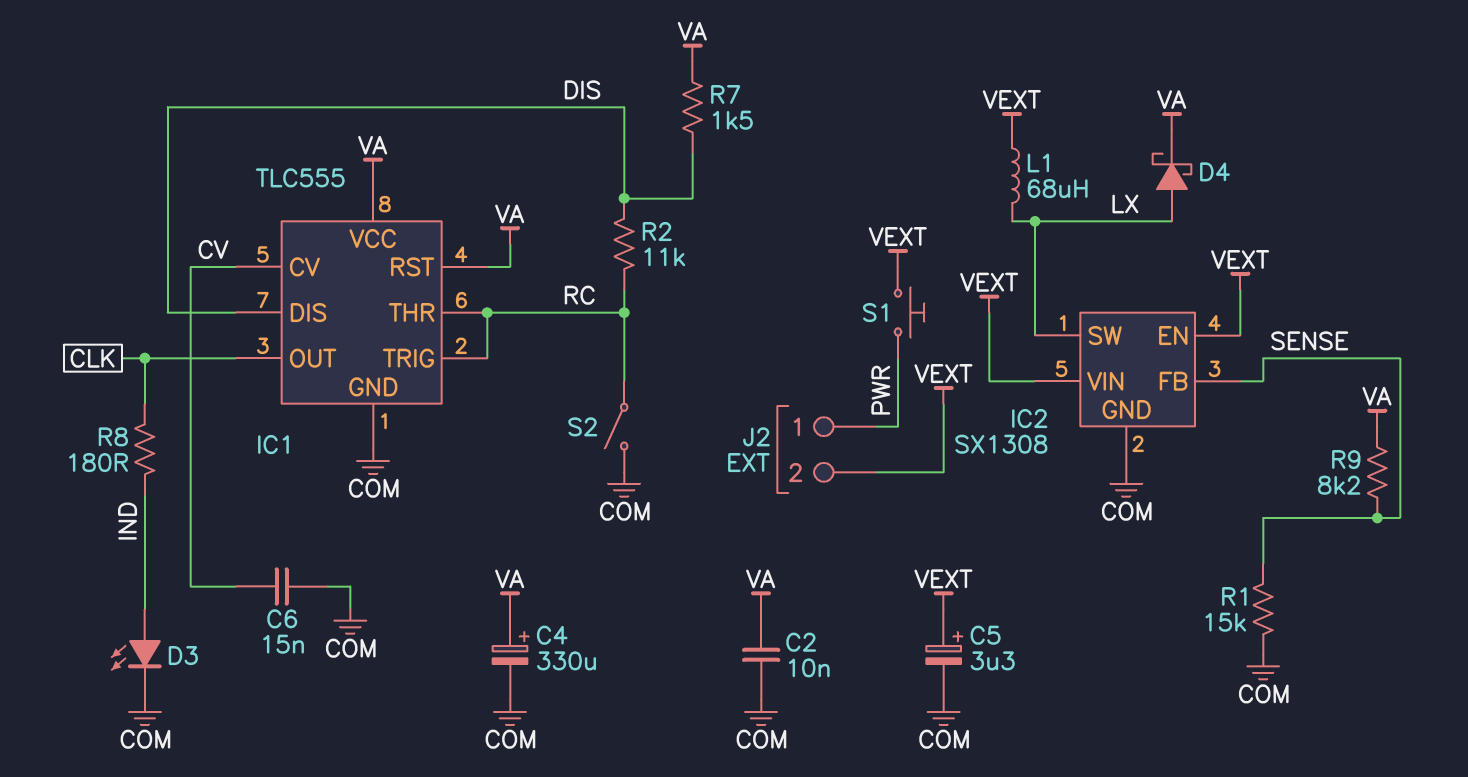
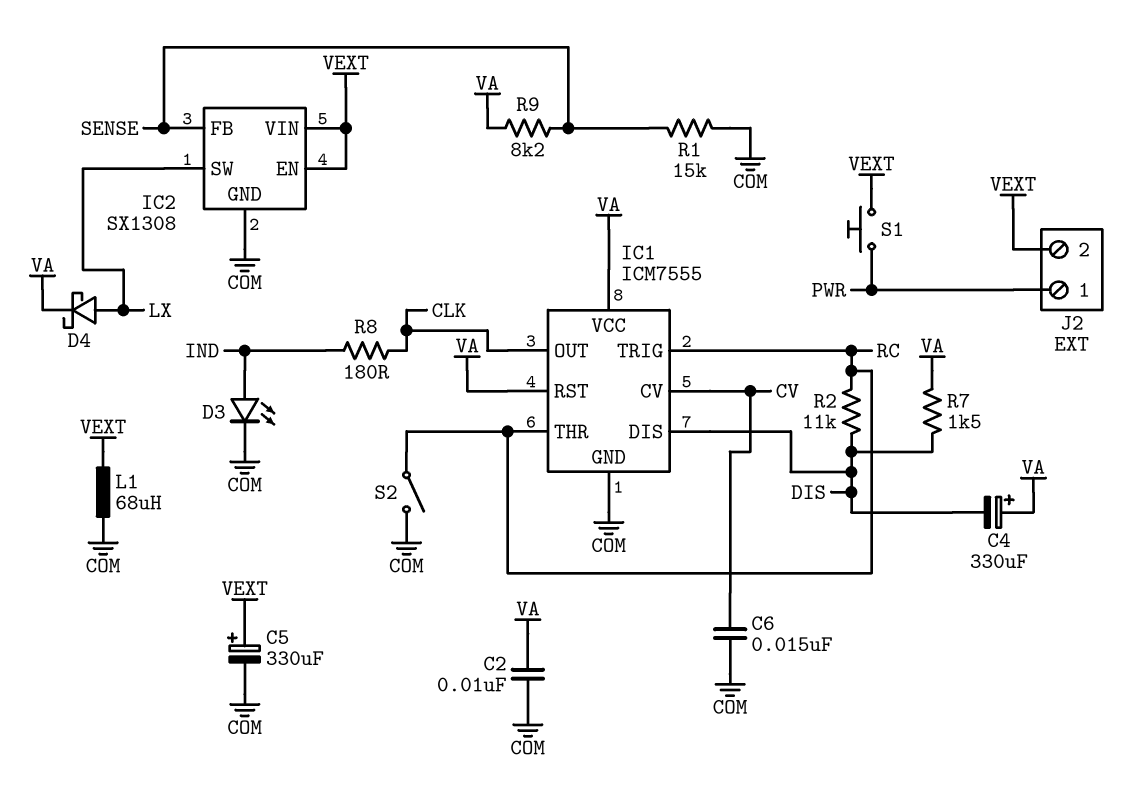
C4: 330uF (plus VA, minus COM) -> 330uF (plus VA, minus DIS)
C5: 3.3uF (plus VEXT, minus COM) -> 330uF (plus VEXT, minus COM)
IC1: TLC555 -> ICM7555
L1: 68uH (LX, VEXT) -> 68uH (COM, VEXT)

